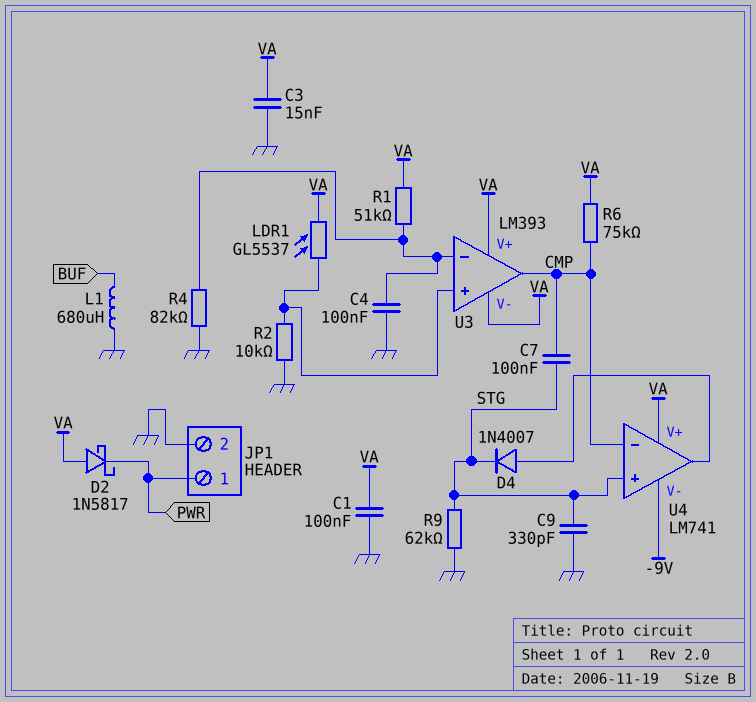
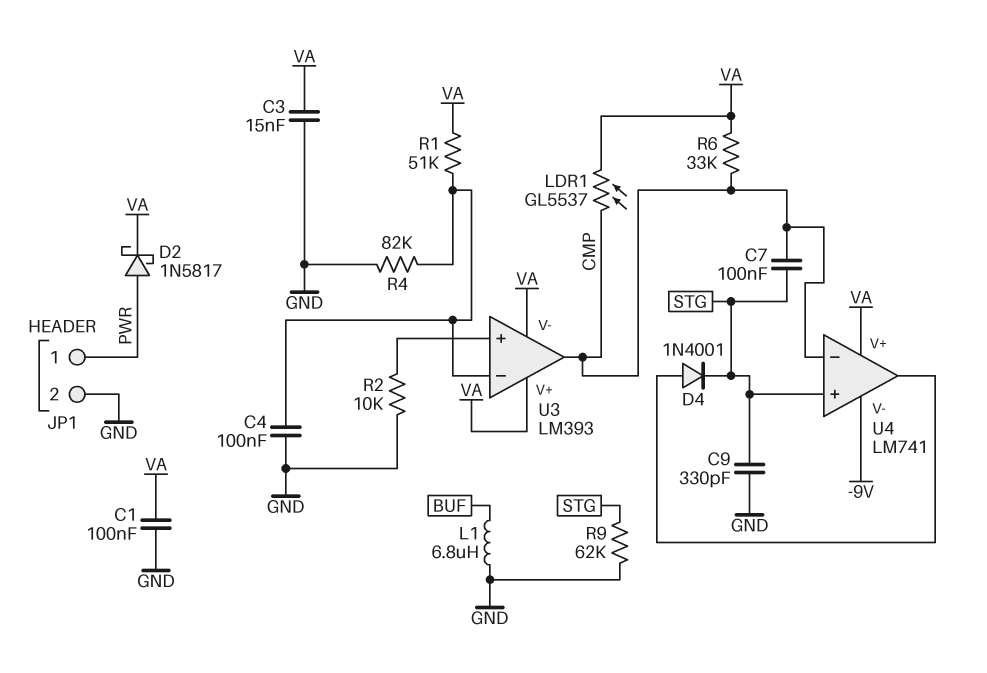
D2: schottky 1N5817 (A VA, K PWR) -> schottky 1N5817 (A PWR, K VA)
D4: diode 1N4007 (A U4/out, K STG) -> diode 1N4001 (A U4/out, K STG)
L1: 680uH (BUF, GND) -> 6.8uH (BUF, GND)
LDR1: GL5537 (U3/in+, VA) -> GL5537 (CMP, VA)
R6: 75k (CMP, VA) -> 33k (CMP, VA)

